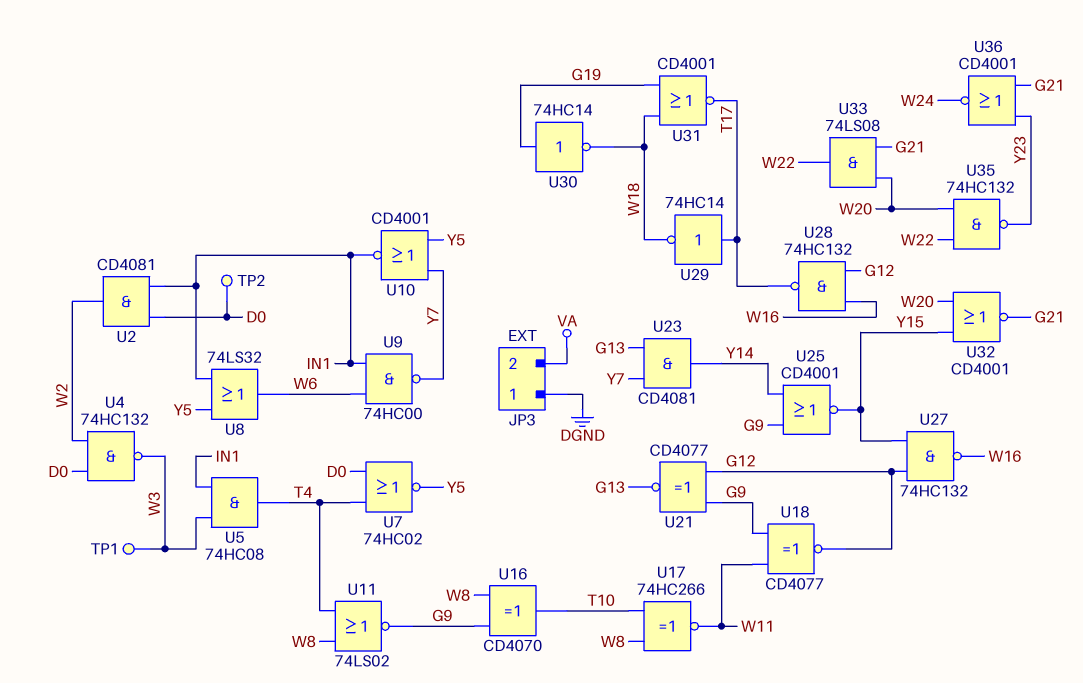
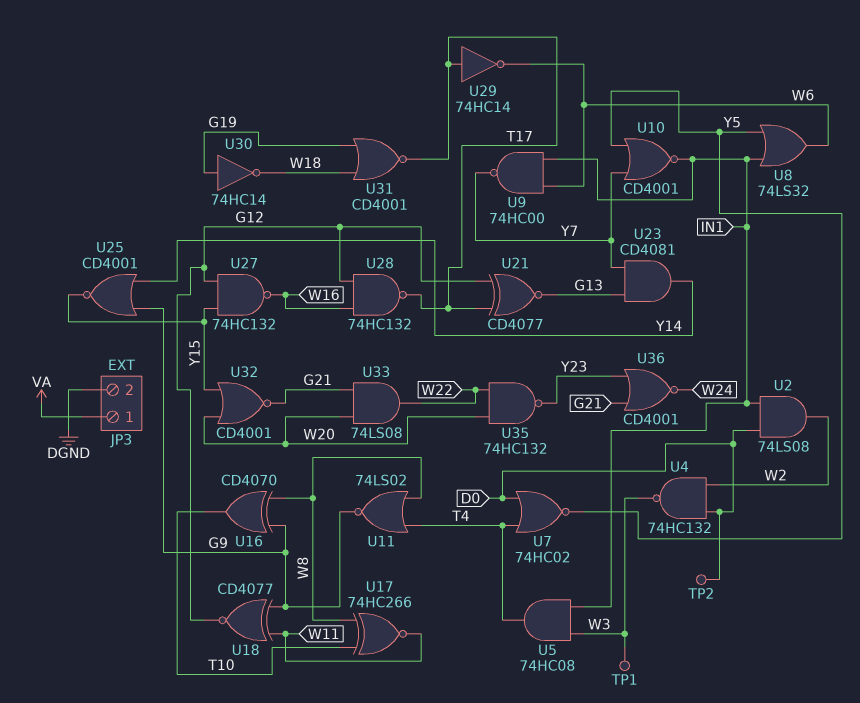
JP3 pin 1: DGND -> VA
JP3 pin 2: VA -> DGND
U2: AND CD4081 (in D0, in IN1, out W2) -> AND 74LS08 (in D0, in IN1, out W2)
U21: XNOR CD4077 (in G9, in G12, out G13) -> XNOR CD4077 (in G12, in T17, out G13)
U29: NOT 74HC14 (in T17, out W18) -> NOT 74HC14 (in T17, out W6)

